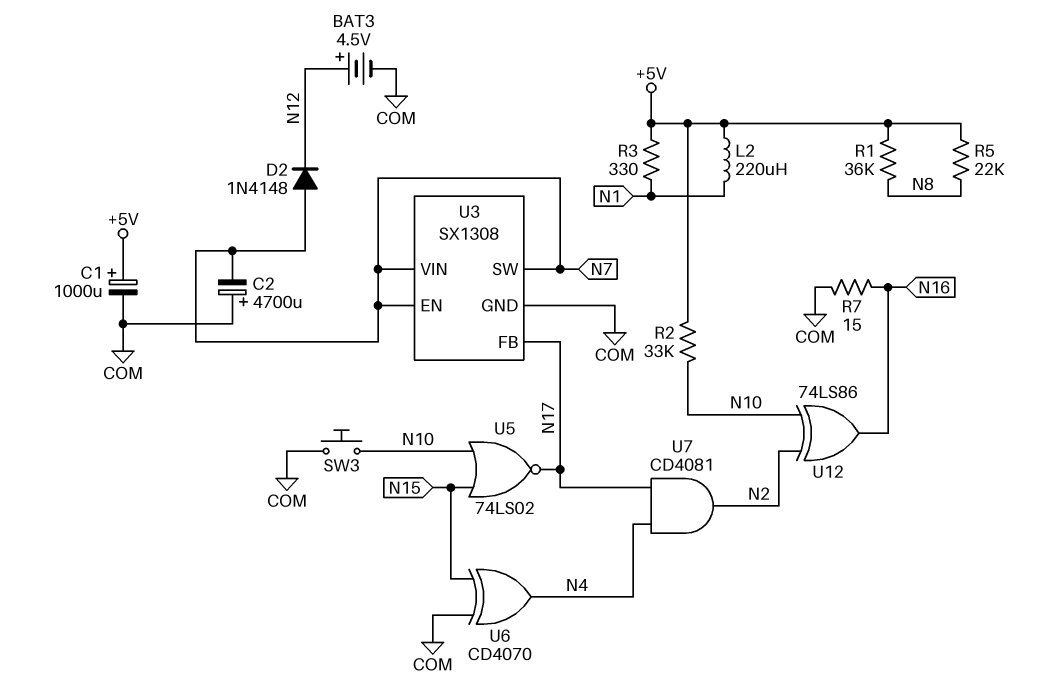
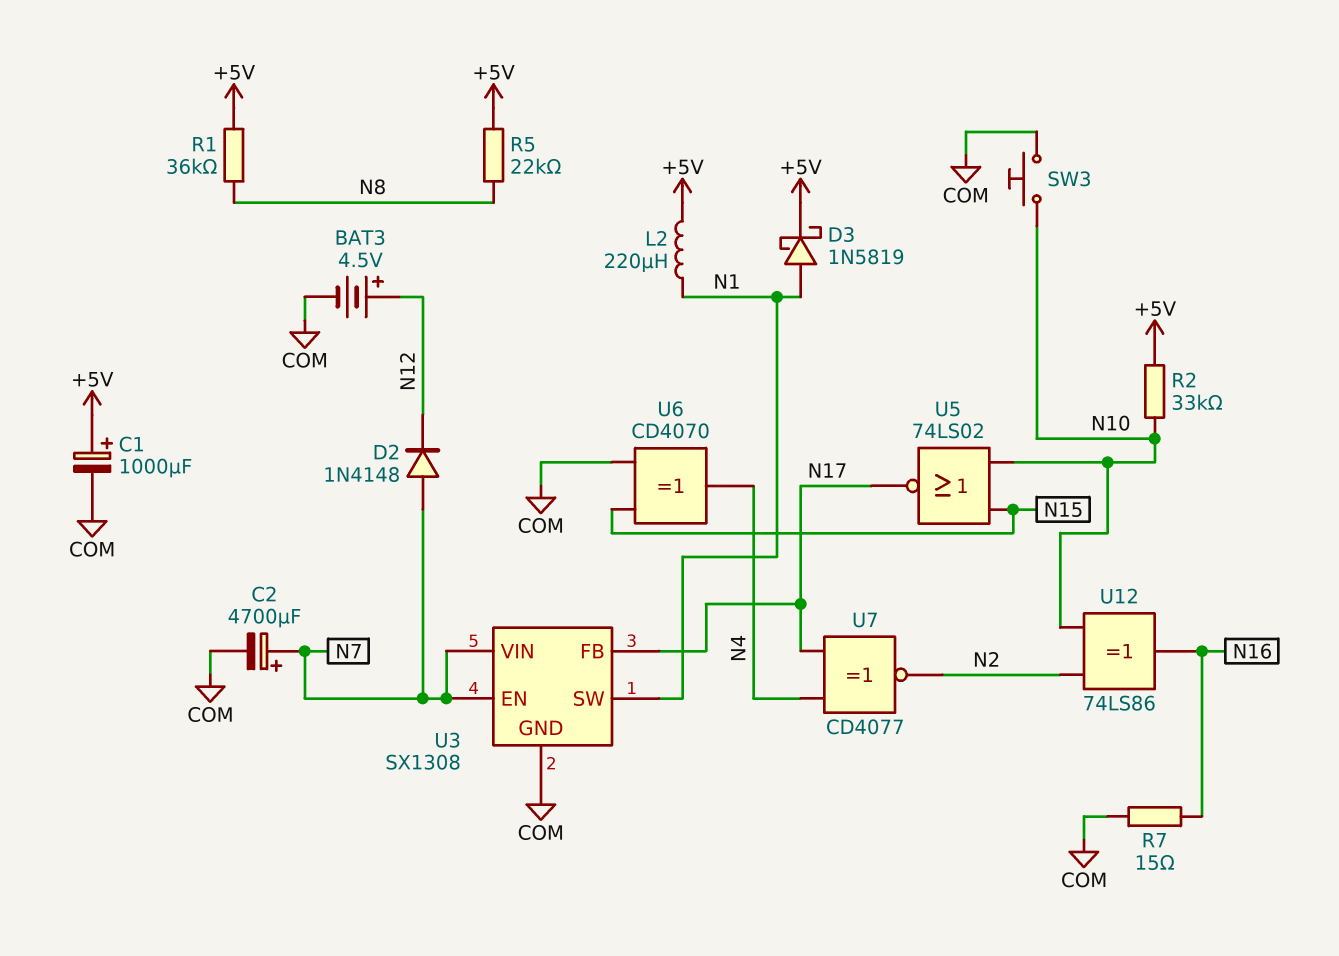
C2: 4700uF (plus COM, minus N7) -> 4700uF (plus N7, minus COM)
D3: none -> schottky 1N5819 (A N1, K +5V)
R3: 330 (+5V, N1) -> none
U3 pin SW: N7 -> N1
U7: AND CD4081 (in N4, in N17, out N2) -> XNOR CD4077 (in N4, in N17, out N2)

